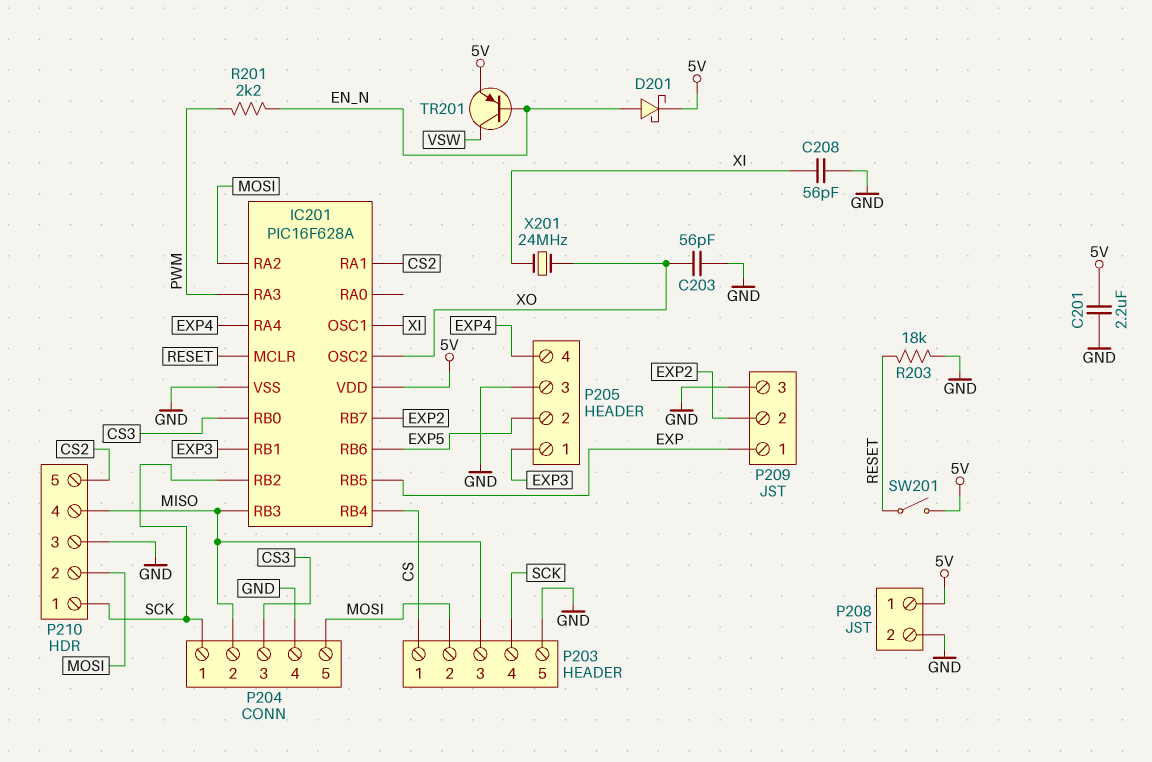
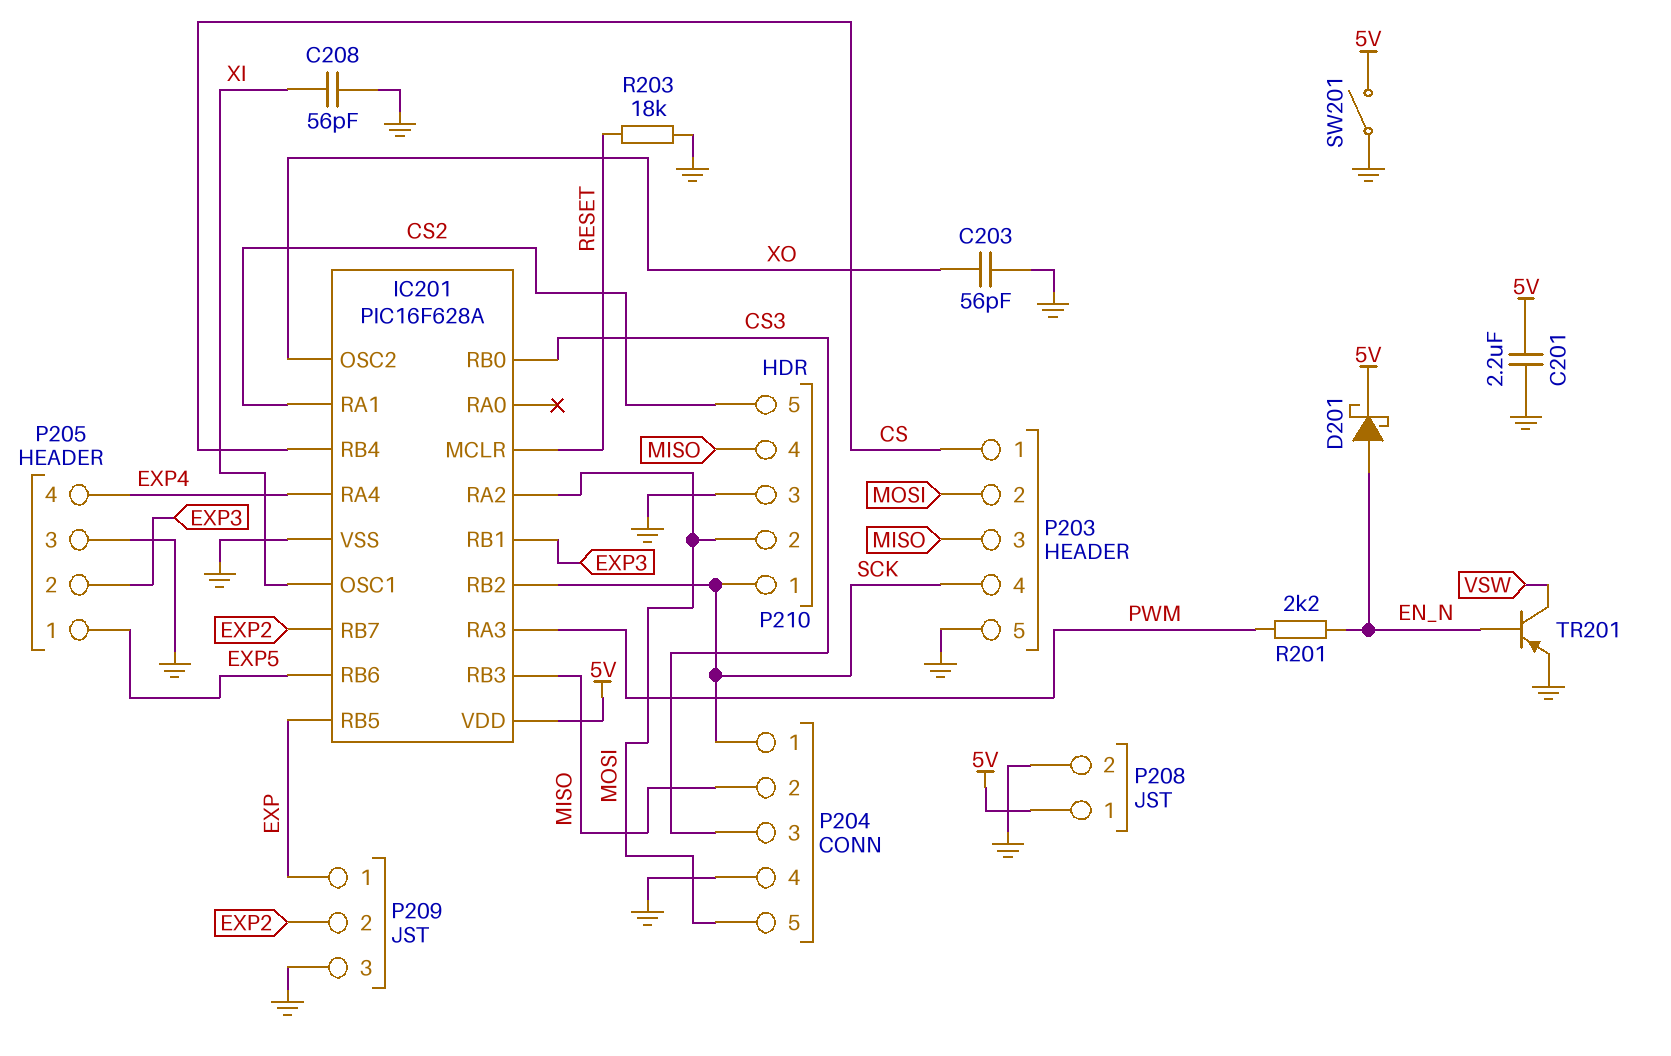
P205 pin 1: EXP3 -> EXP5
P205 pin 2: EXP5 -> EXP3
SW201: switch (5V, RESET) -> switch (5V, GND)
TR201: PNP (B EN_N, C VSW, E 5V) -> PNP (B EN_N, C VSW, E GND)
X201: 24MHz (XI, XO) -> none

